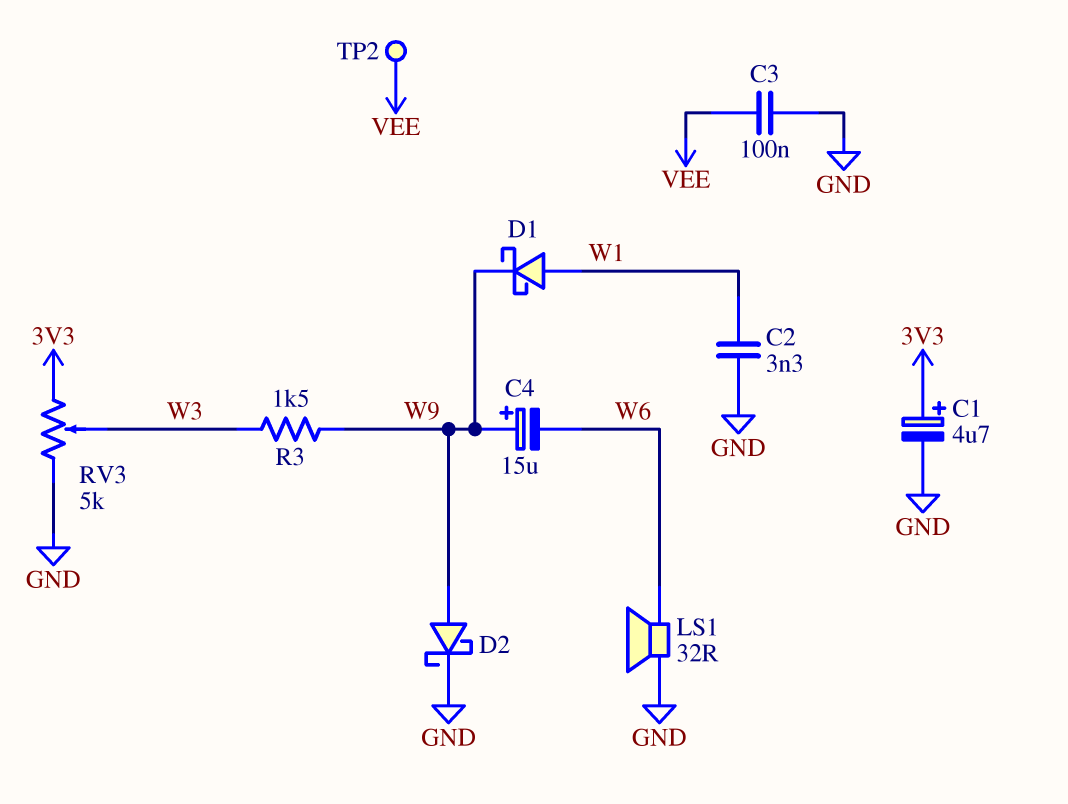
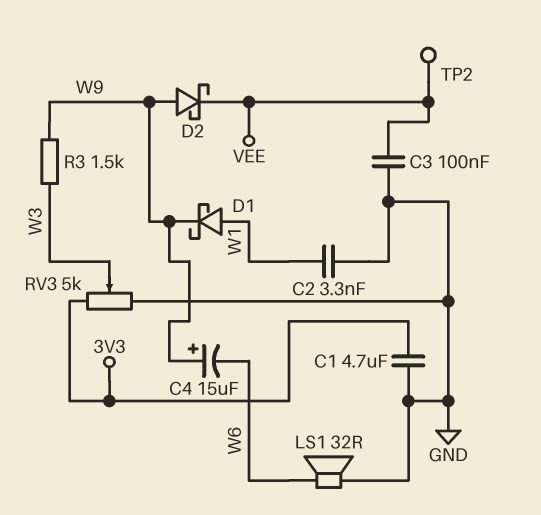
C1: 4.7uF (plus 3V3, minus GND) -> 4.7uF (3V3, GND)
D2: schottky (A W9, K GND) -> schottky (A W9, K VEE)

